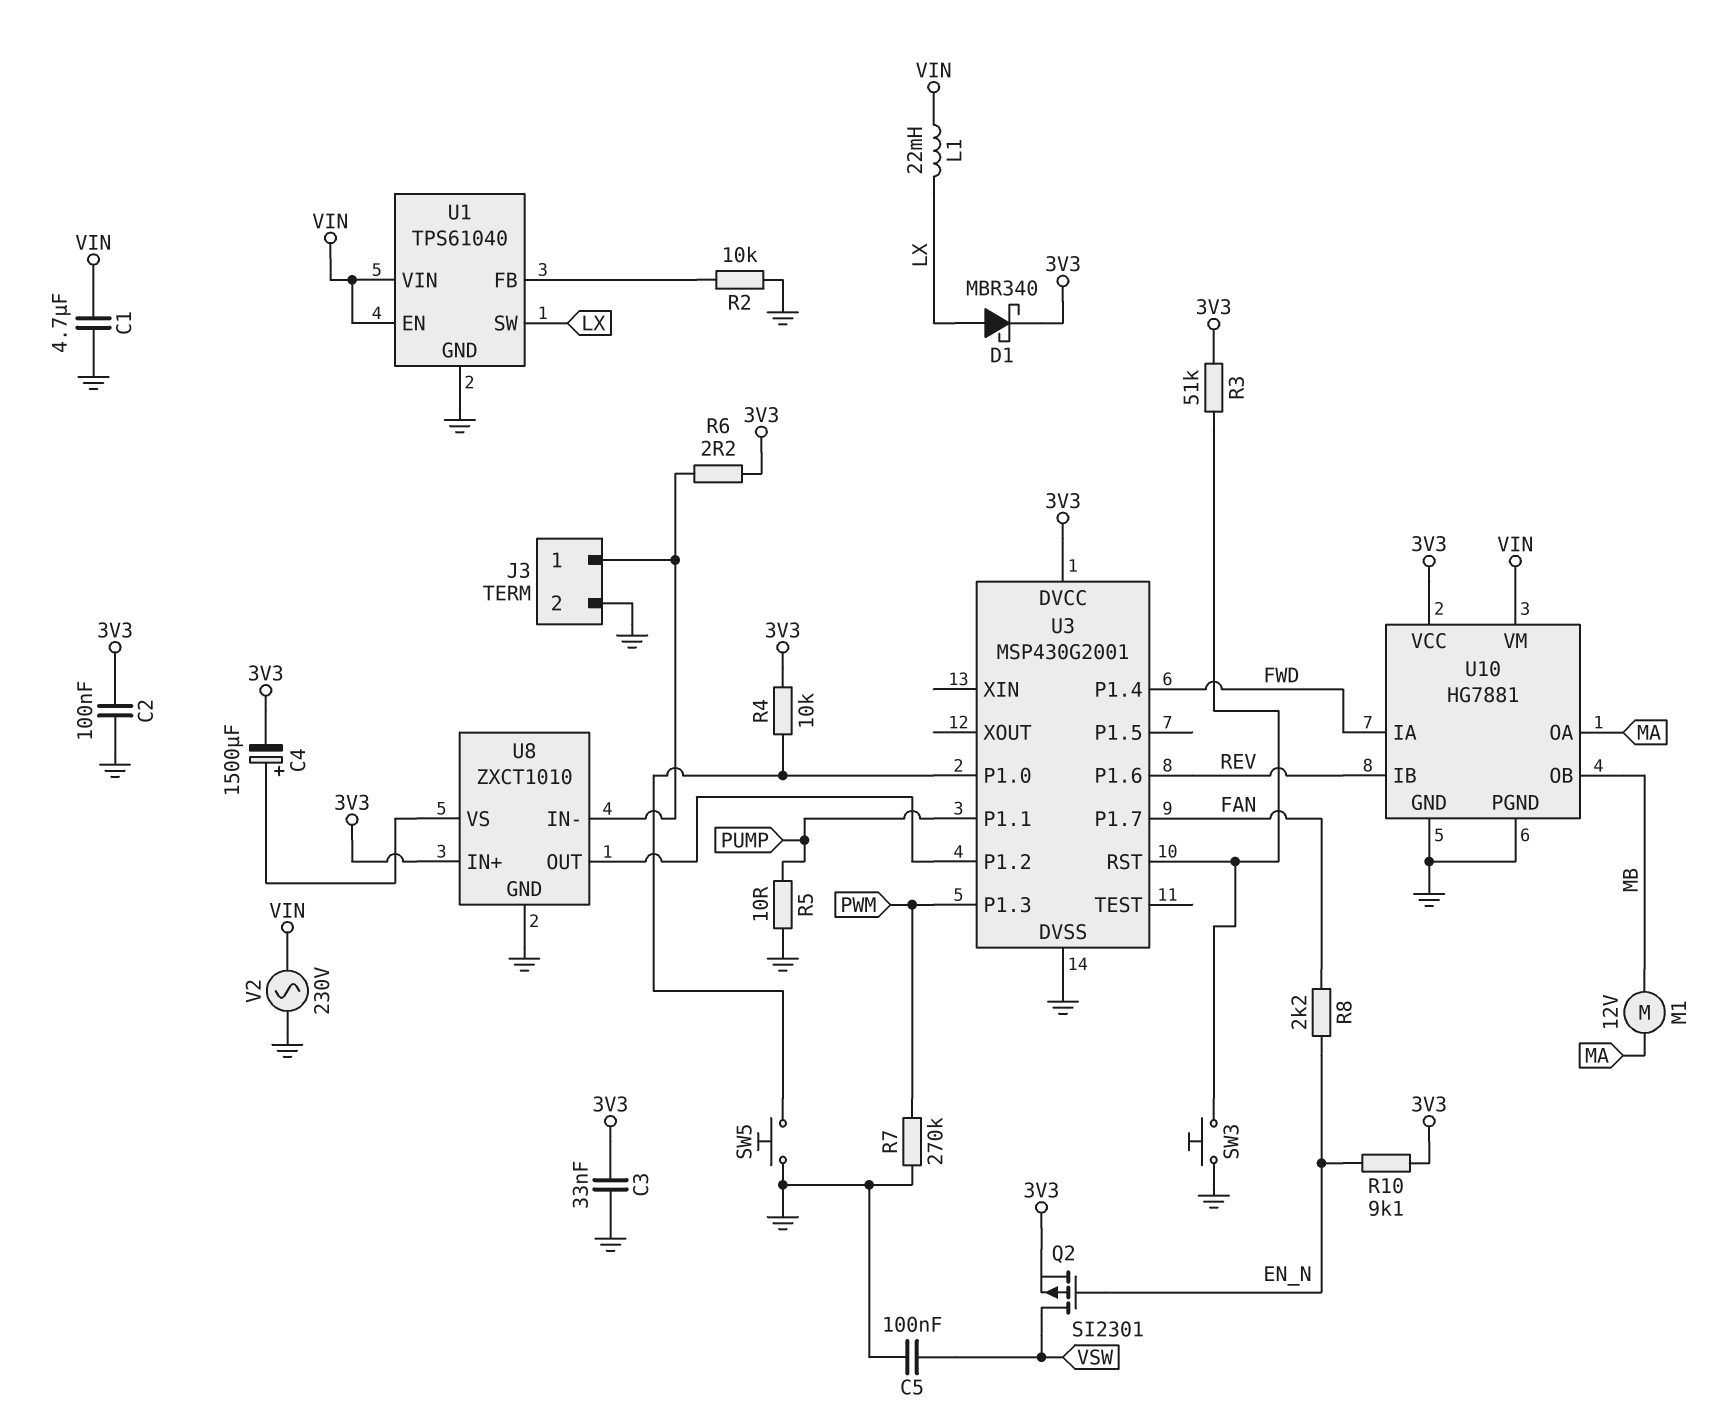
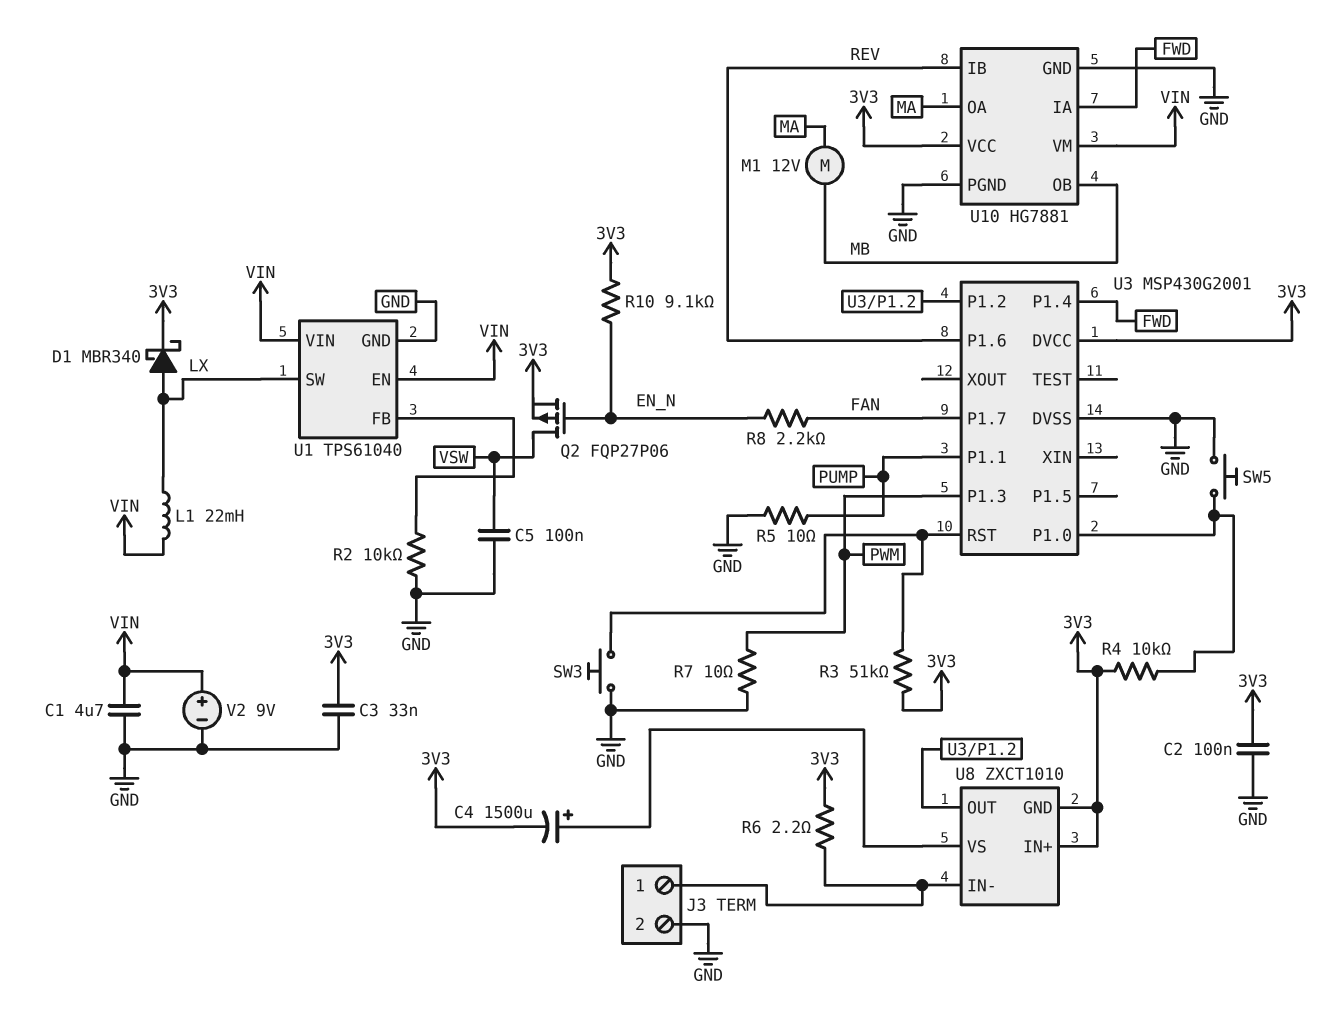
Q2: PMOS SI2301 (G EN_N, D VSW, S 3V3) -> PMOS FQP27P06 (G EN_N, D VSW, S 3V3)
R7: 270k (GND, PWM) -> 10 (GND, PWM)
U8 pin GND: GND -> 3V3
V2: AC 230V (GND, VIN) -> 9V (plus VIN, minus GND)

